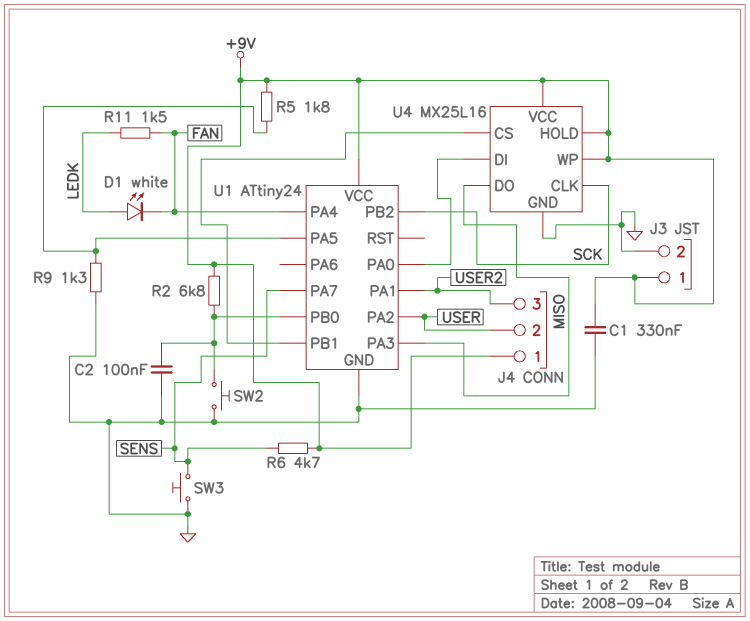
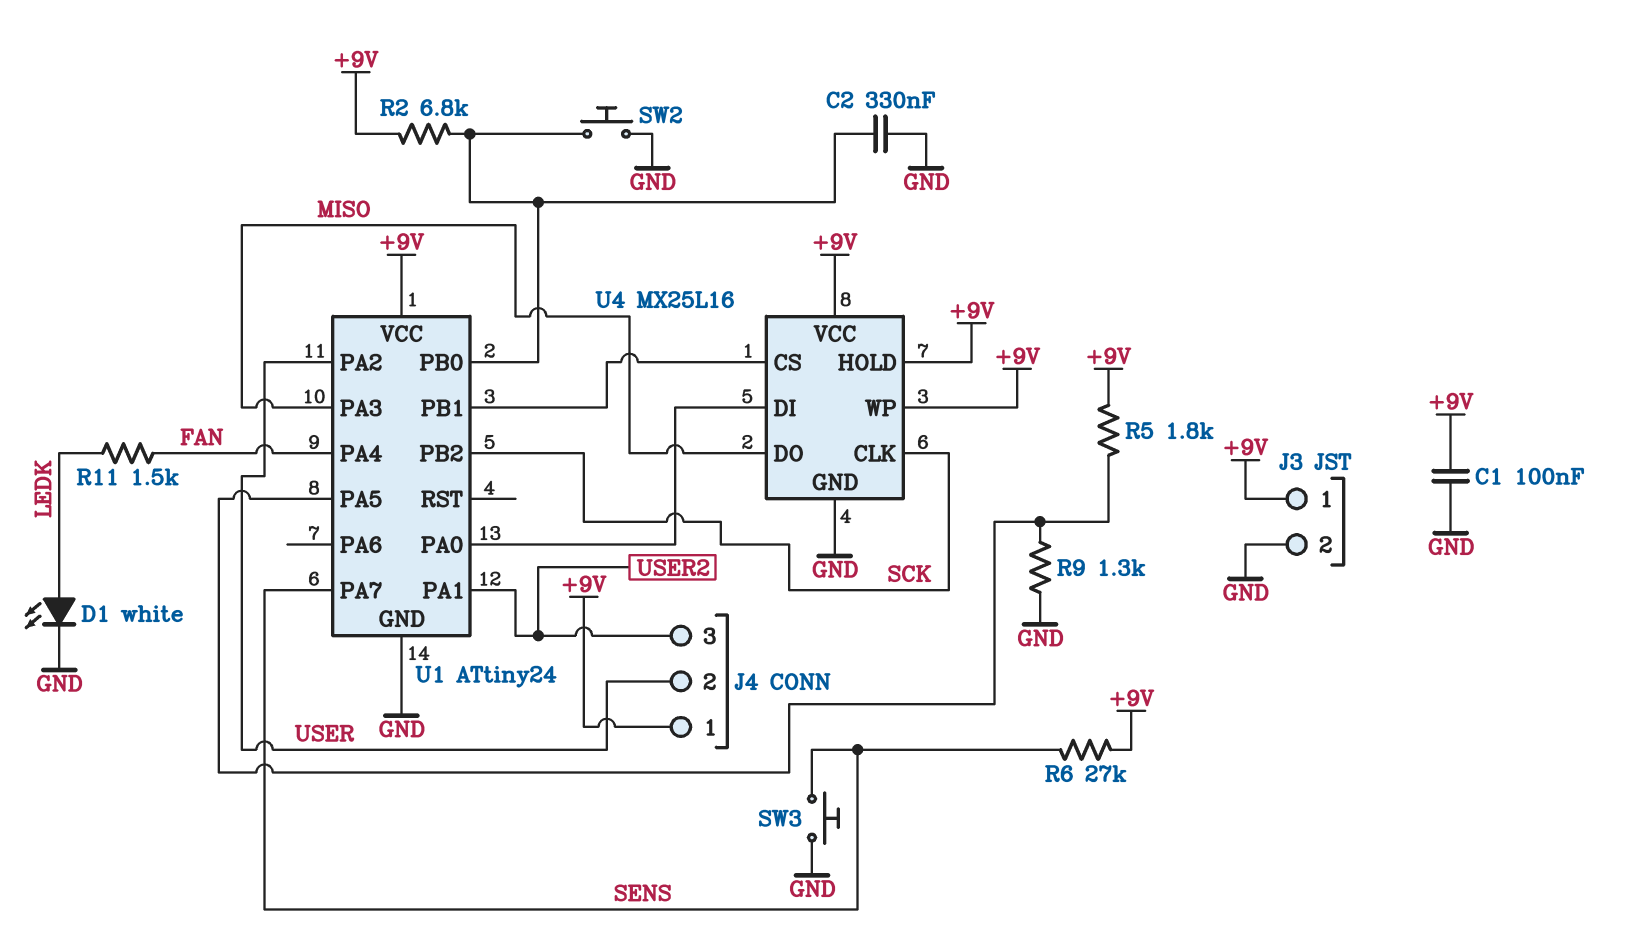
C1: 330nF (+9V, GND) -> 100nF (+9V, GND)
C2: 100nF (GND, U1/PB0) -> 330nF (GND, U1/PB0)
D1: LED white (A LEDK, K FAN) -> LED white (A LEDK, K GND)
R6: 4.7k (+9V, SENS) -> 27k (+9V, SENS)

